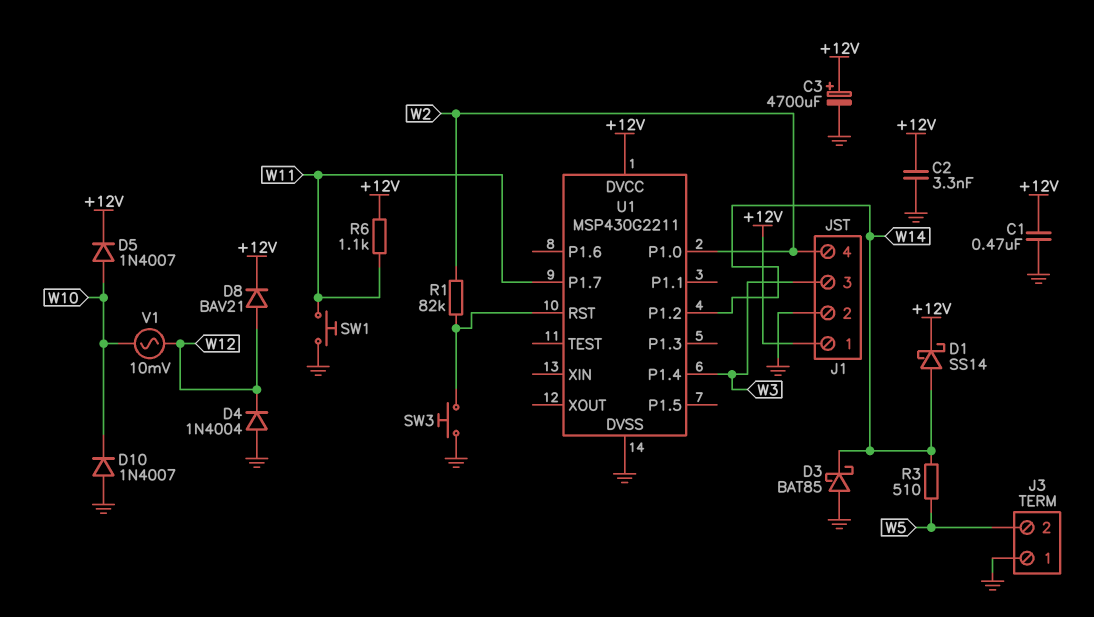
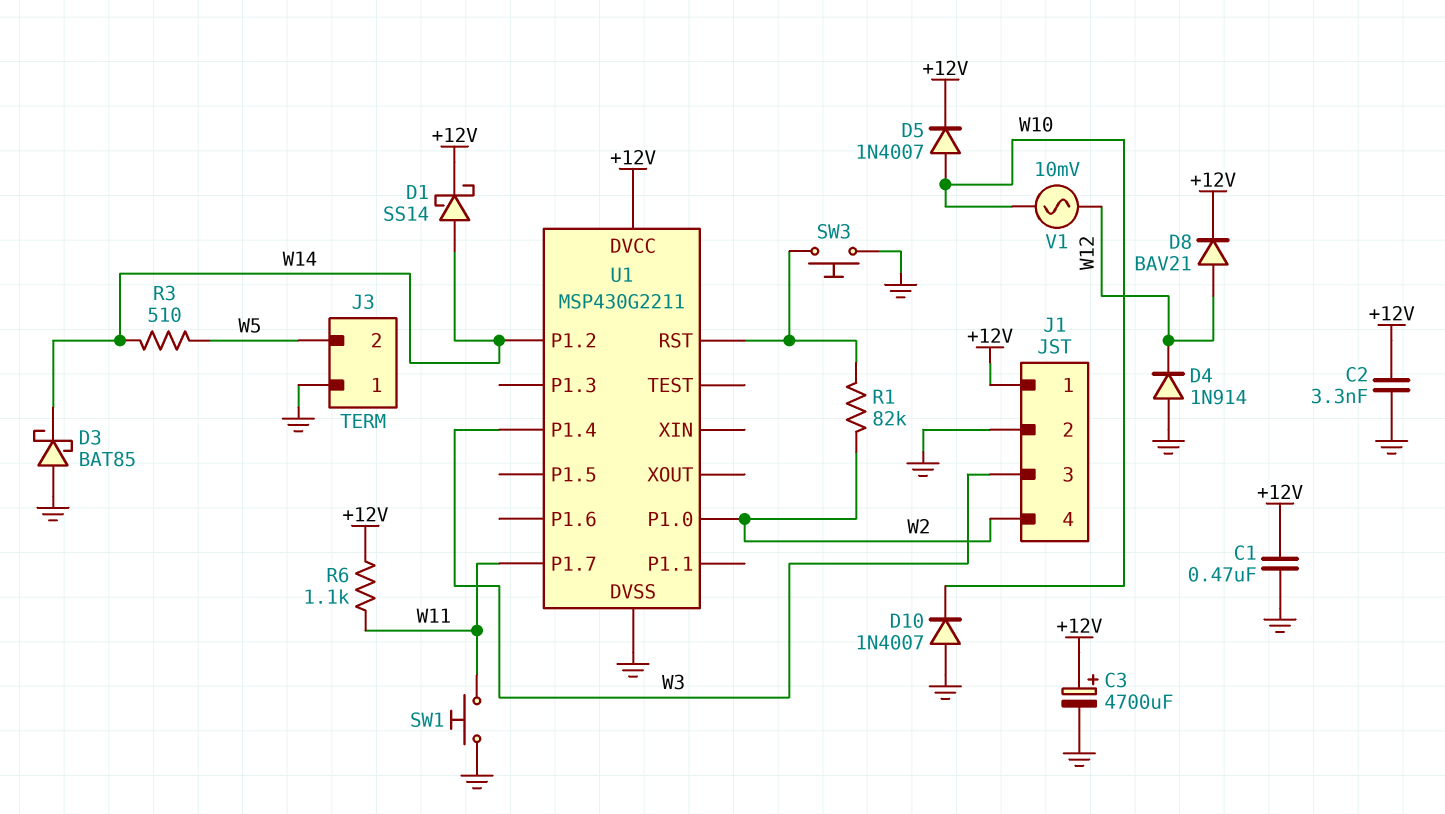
D4: diode 1N4004 (A GND, K W12) -> diode 1N914 (A GND, K W12)

